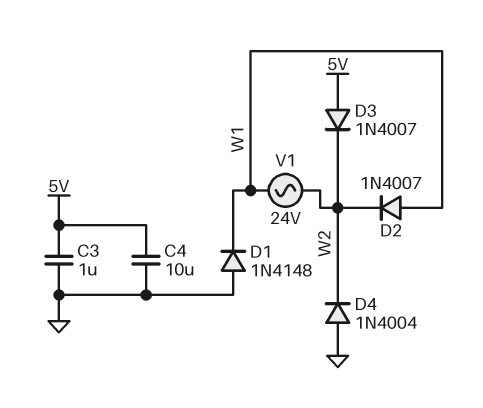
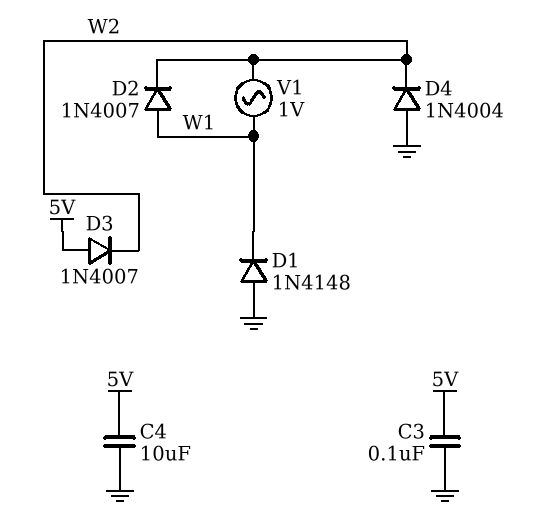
C3: 1uF (5V, GND) -> 100nF (5V, GND)
V1: AC 24V (W1, W2) -> AC 1V (W1, W2)

